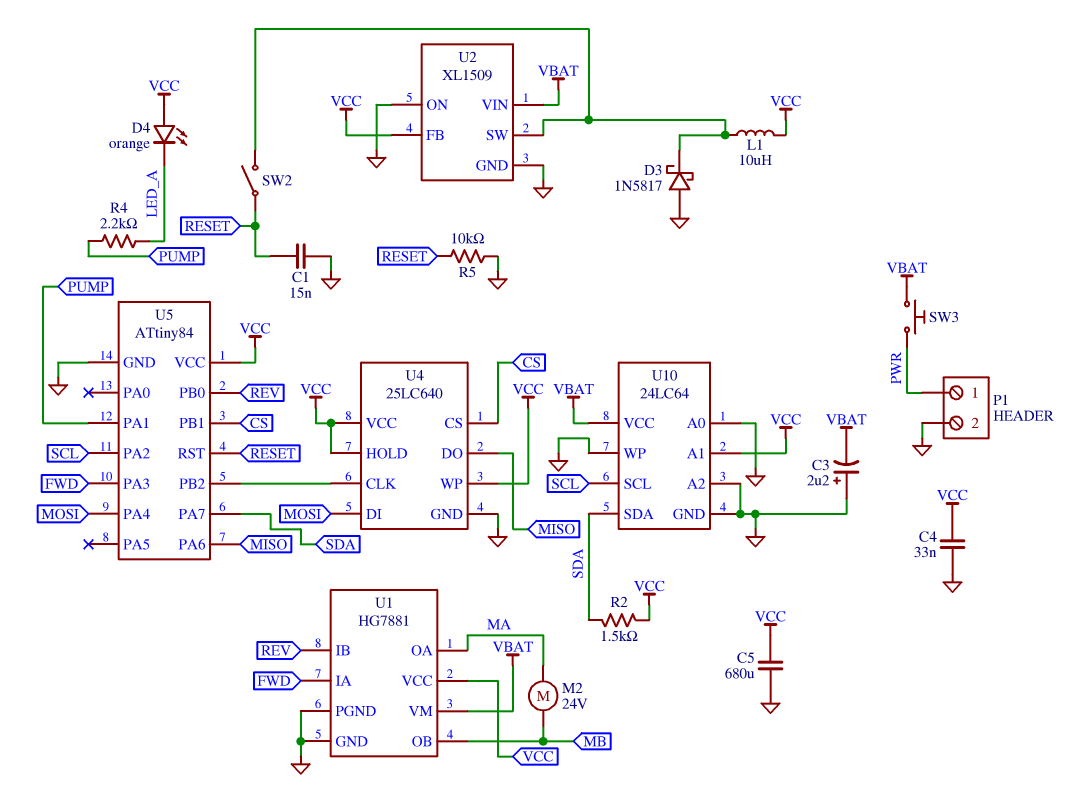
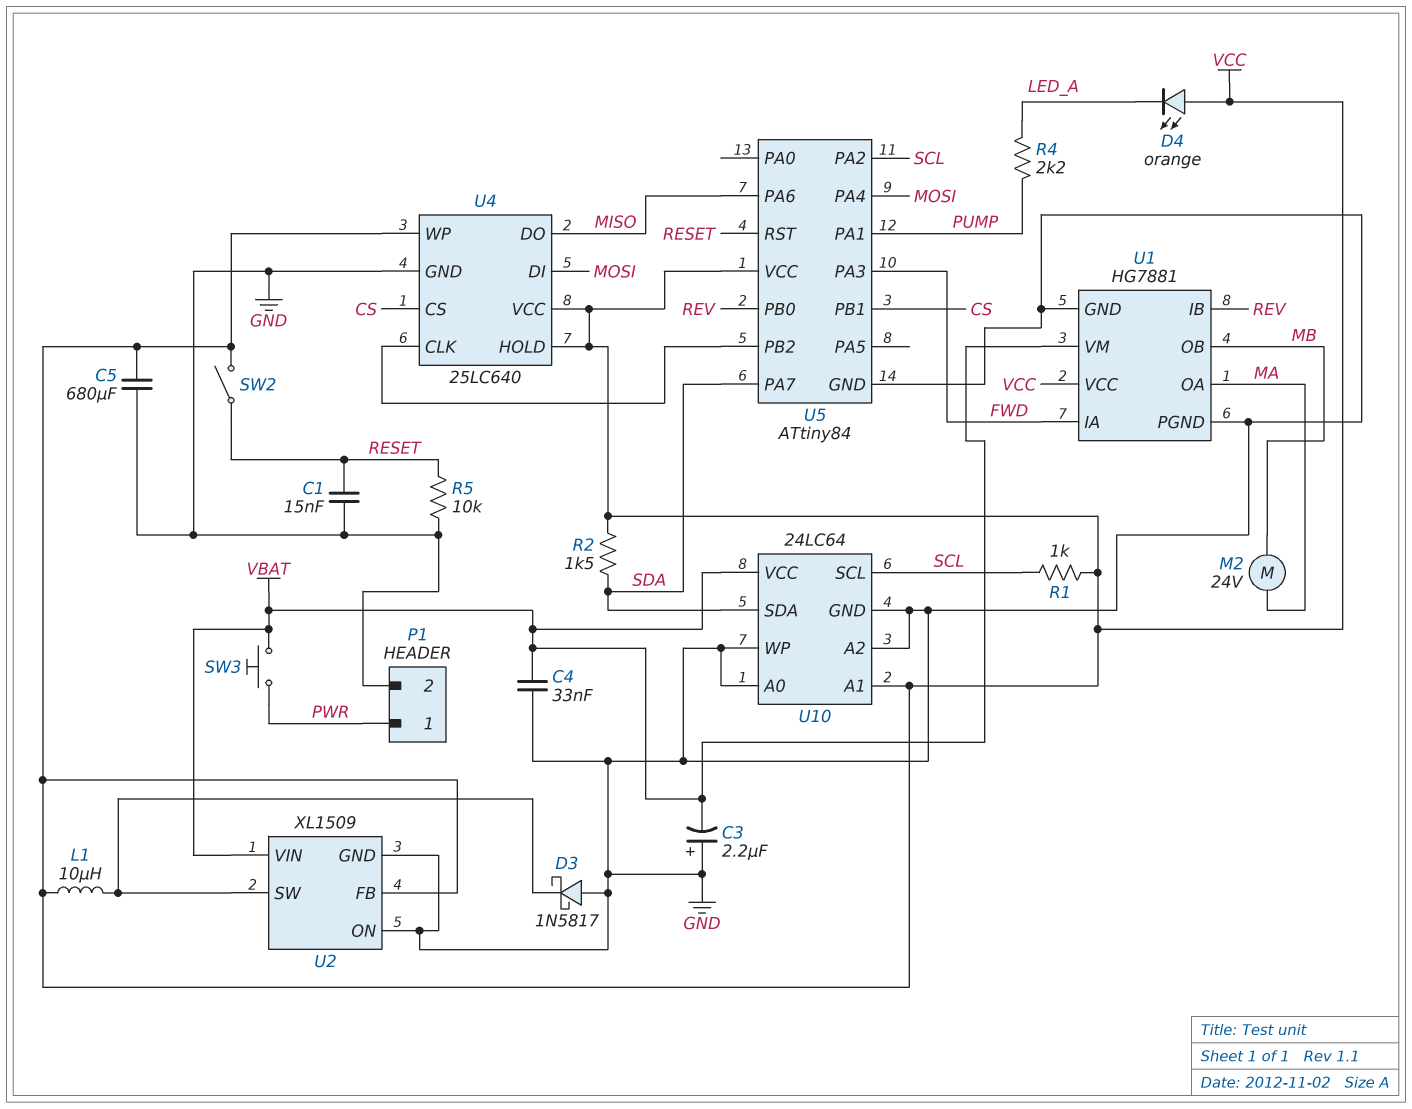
C4: 33nF (GND, VCC) -> 33nF (GND, VBAT)
R1: none -> 1k (SCL, VCC)
SW2: switch (RESET, U2/SW) -> switch (RESET, VCC)

